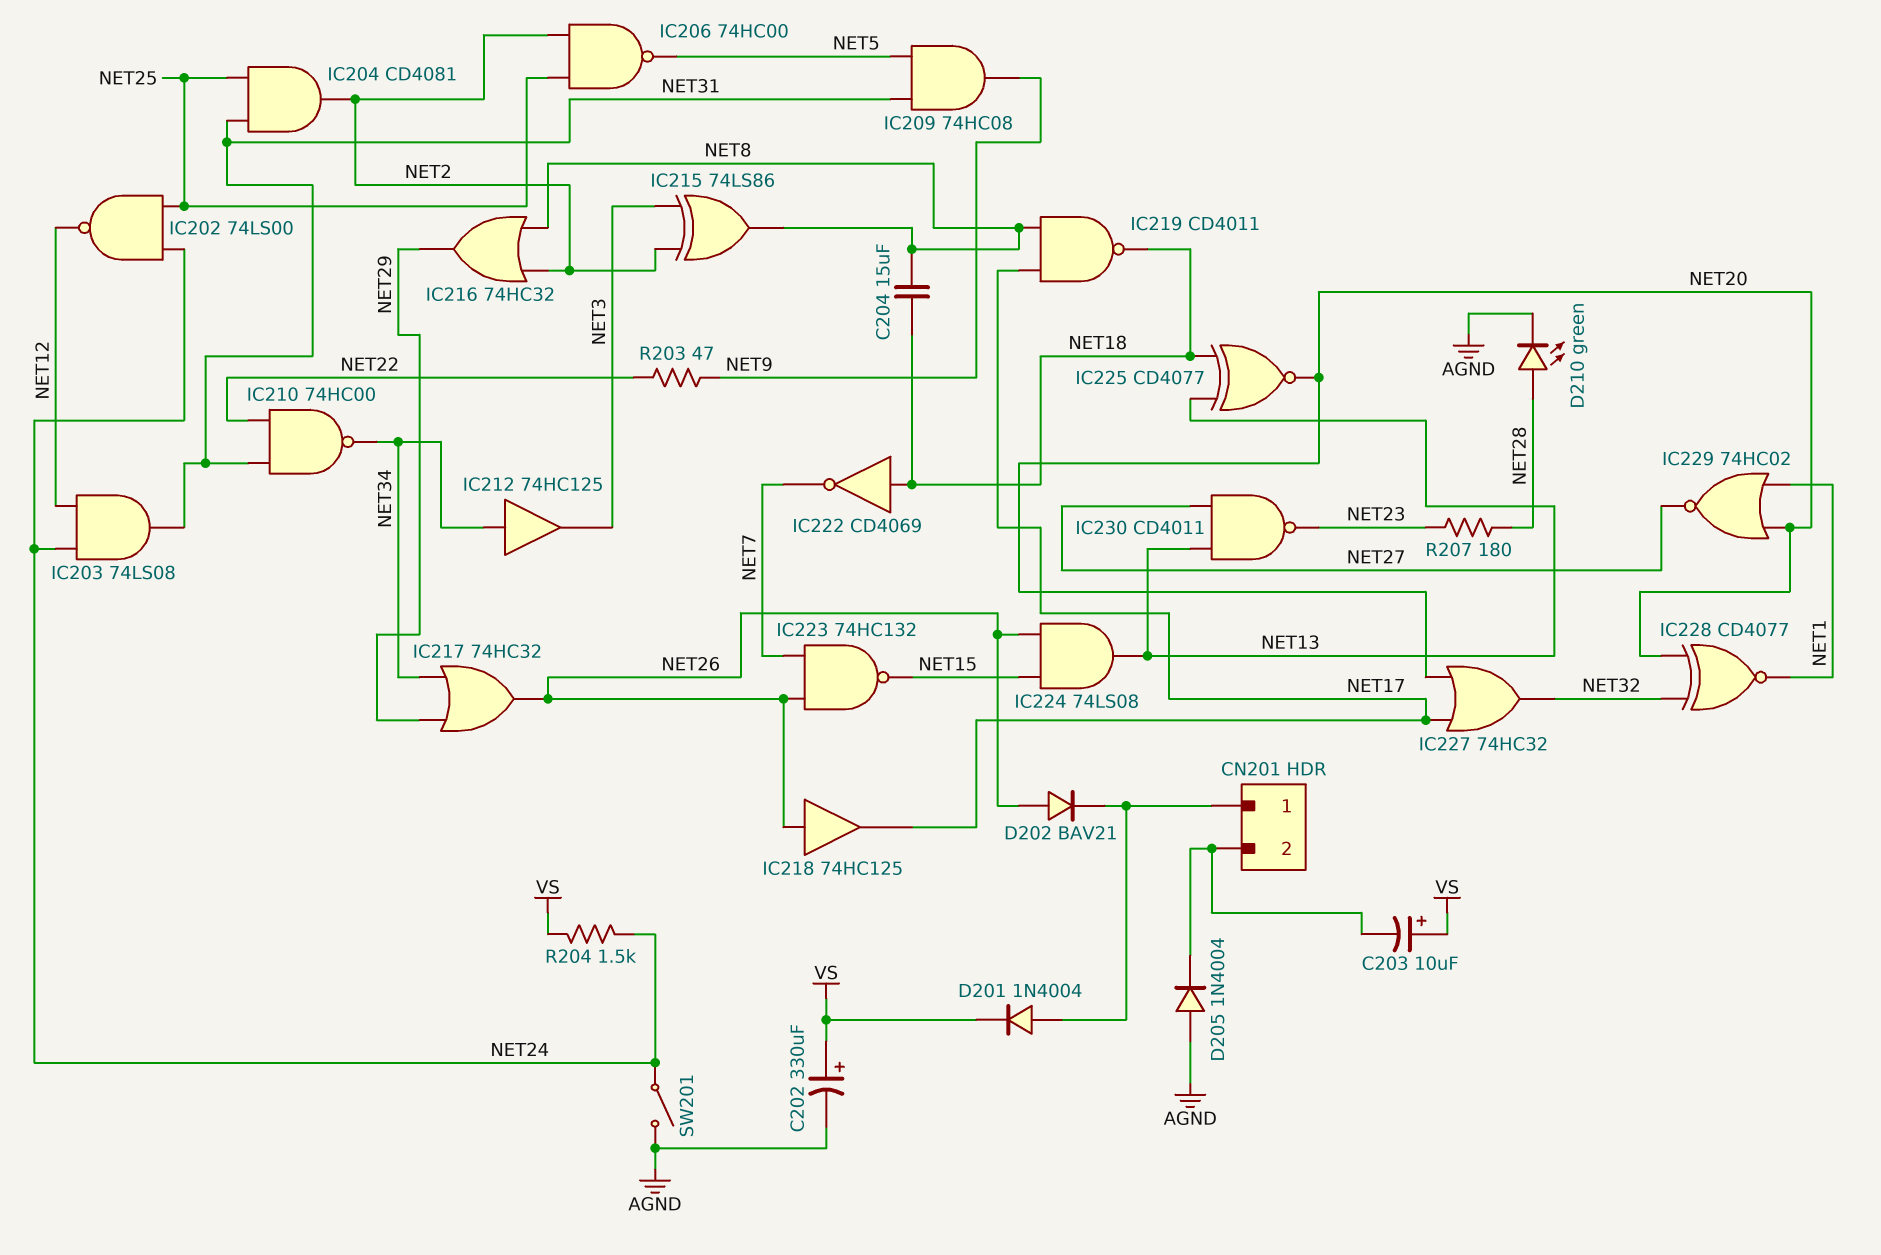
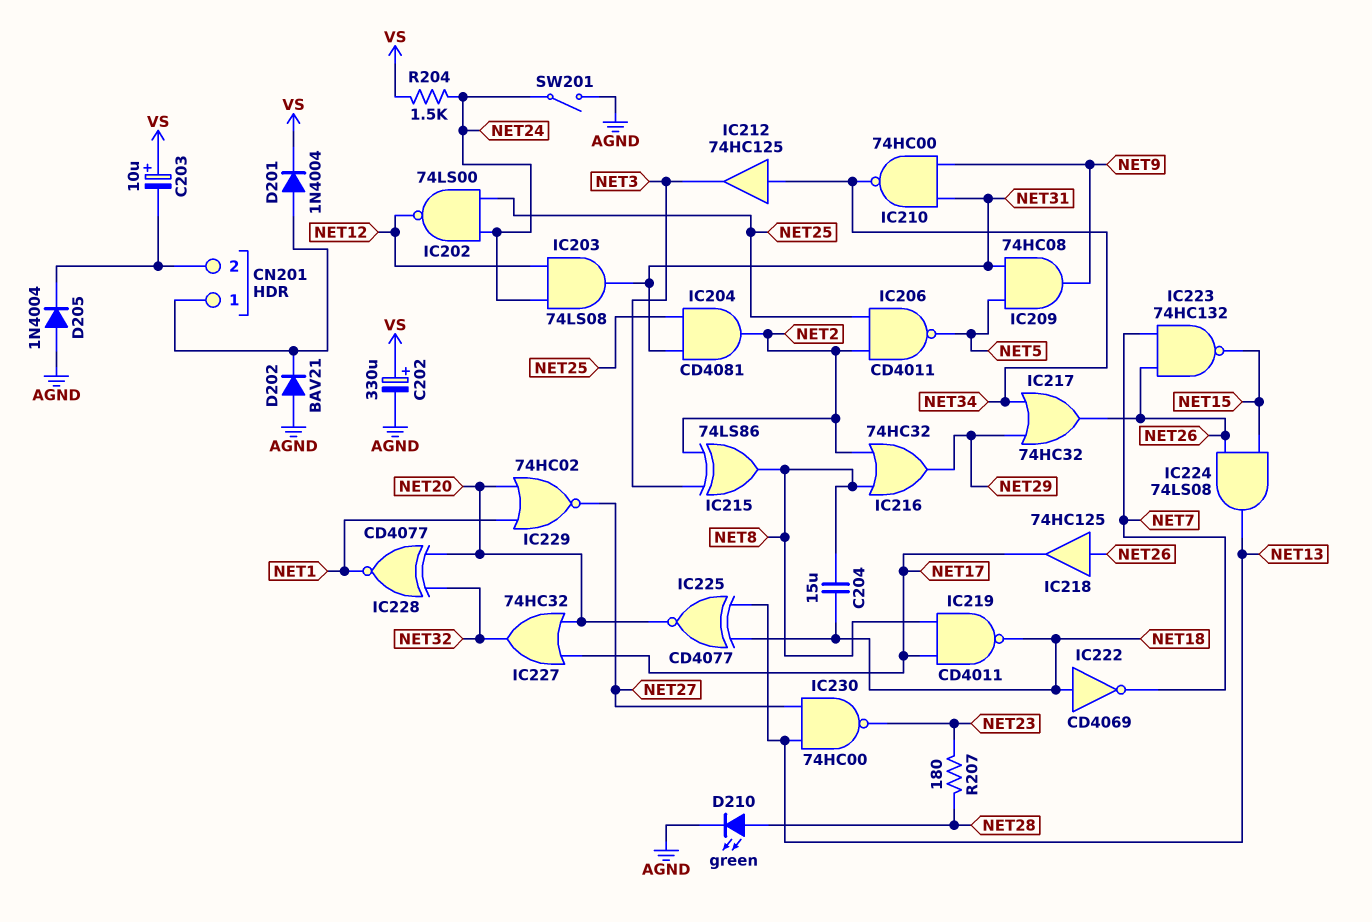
D202: diode BAV21 (A NET26, K CN201/1) -> diode BAV21 (A AGND, K CN201/1)
IC206: NAND 74HC00 (in NET2, in NET25, out NET5) -> NAND CD4011 (in NET2, in NET25, out NET5)
IC210: NAND 74HC00 (in NET22, in NET31, out NET34) -> NAND 74HC00 (in NET9, in NET31, out NET34)
IC230: NAND CD4011 (in NET13, in NET27, out NET23) -> NAND 74HC00 (in NET13, in NET27, out NET23)
R203: 47 (NET9, NET22) -> none

